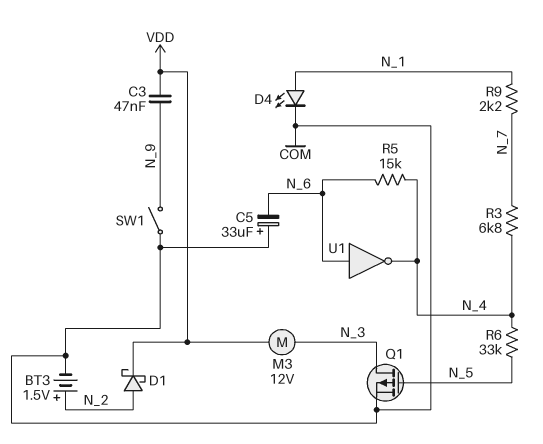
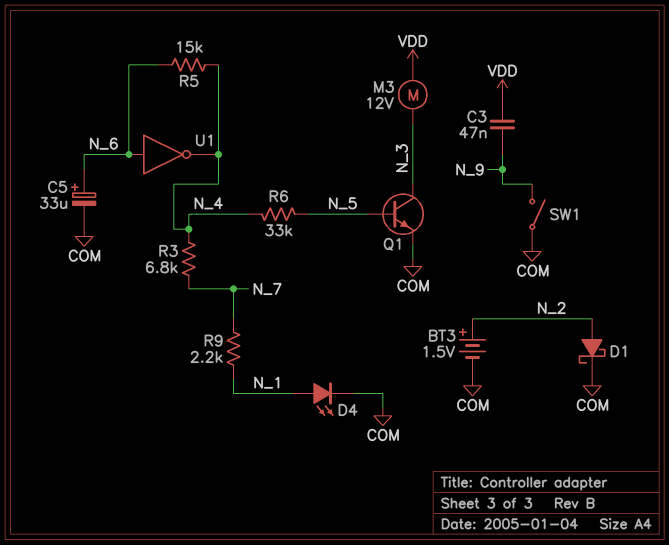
C5: 33uF (plus COM, minus N_6) -> 33uF (plus N_6, minus COM)
D1: schottky (A N_2, K VDD) -> schottky (A N_2, K COM)
Q1: PMOS (G N_5, D N_3, S COM) -> NPN (B N_5, C N_3, E COM)

